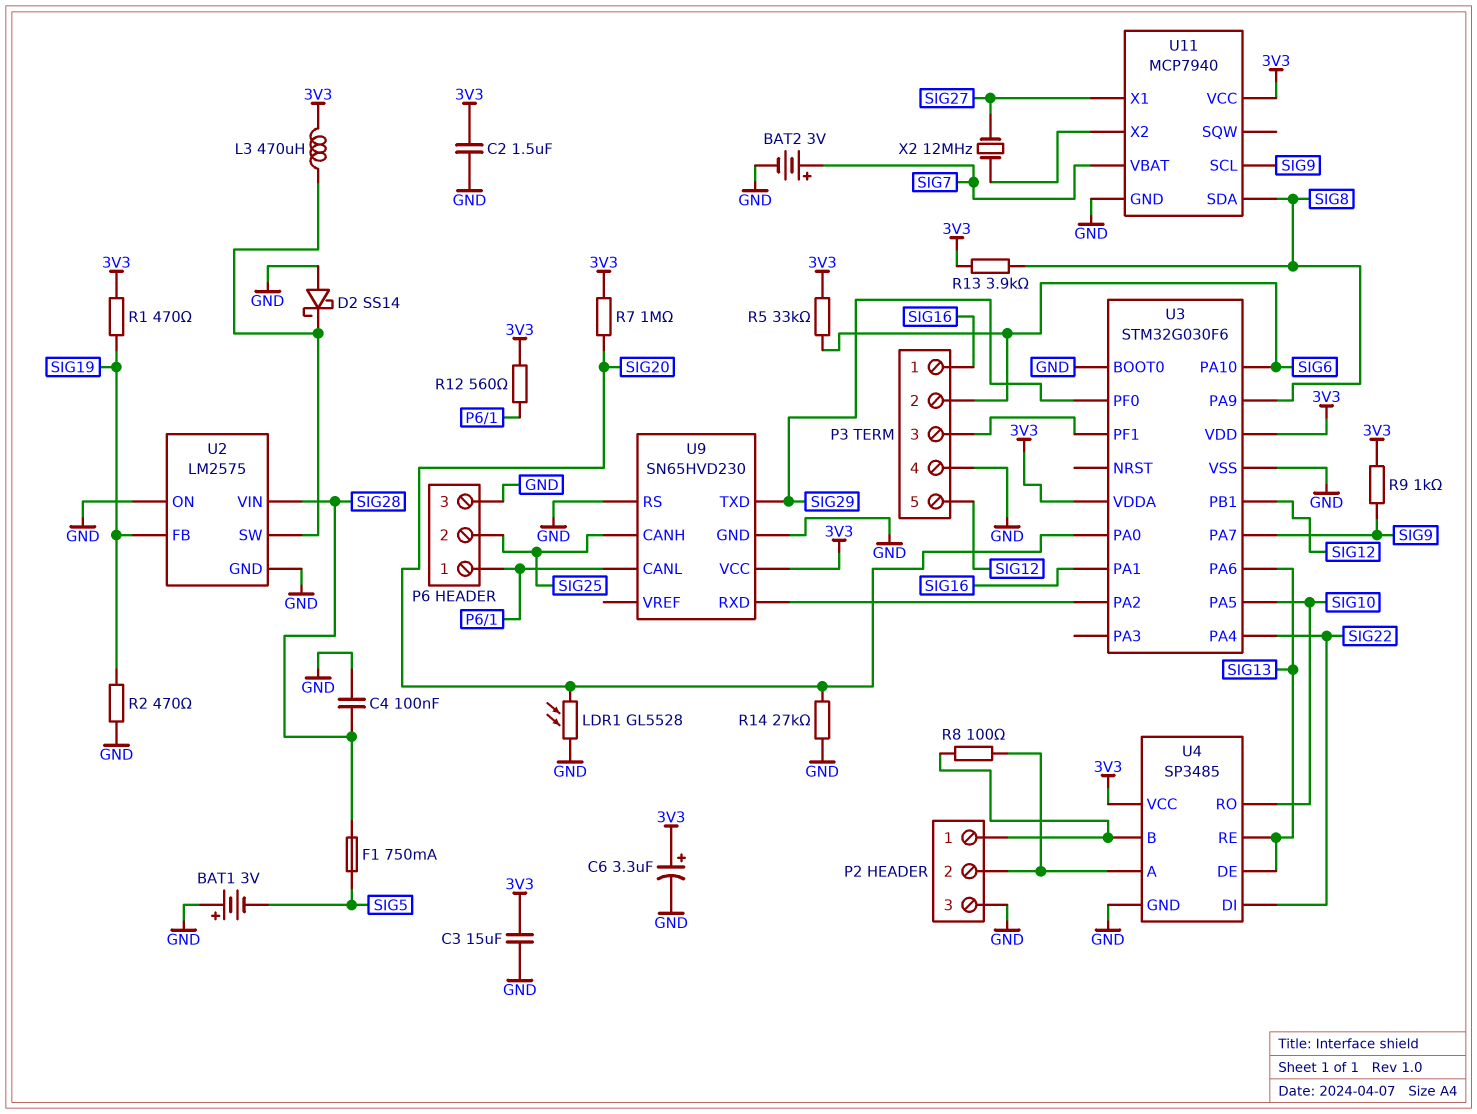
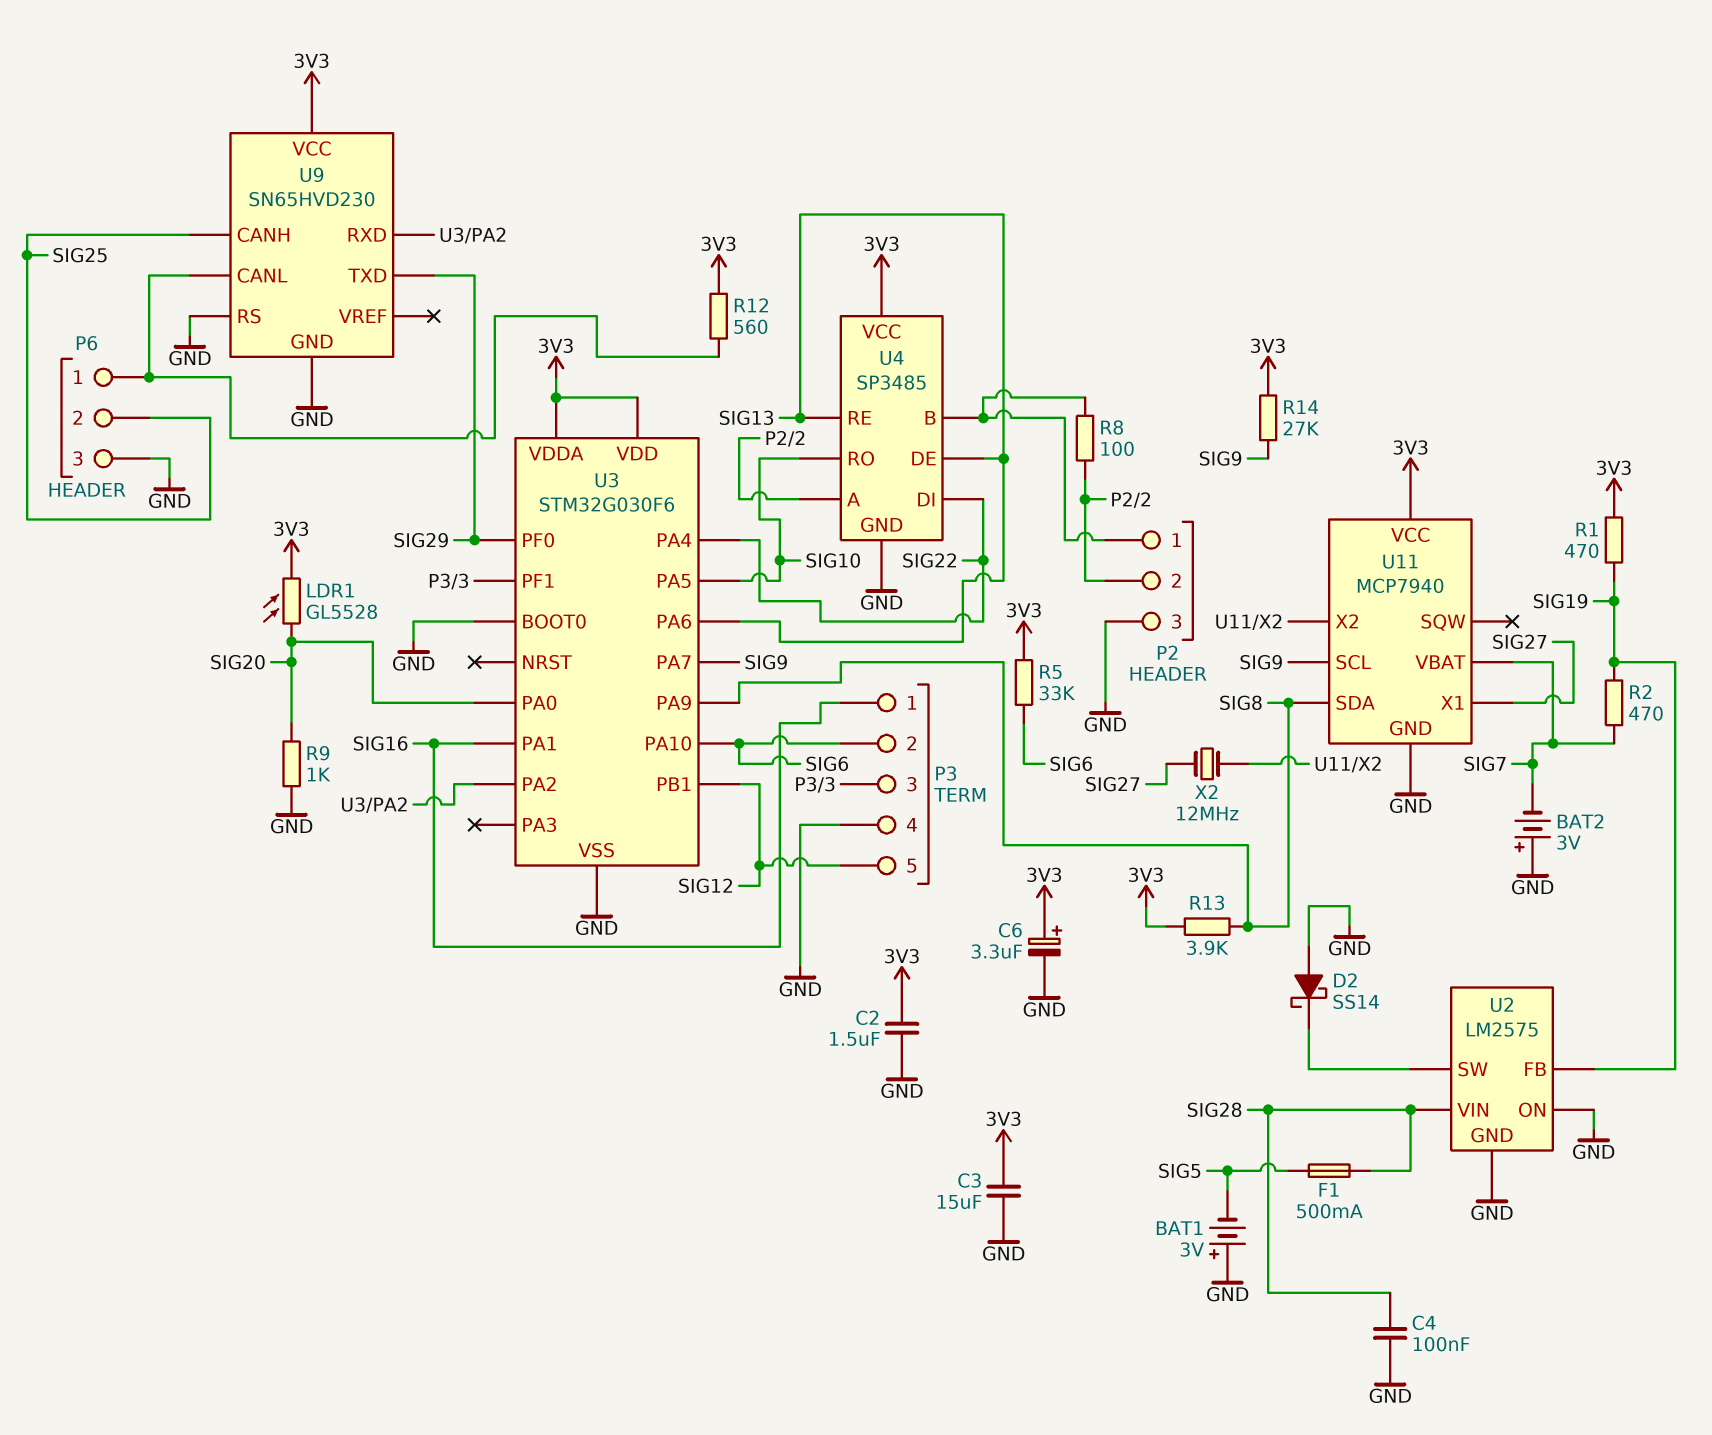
BAT2: 3V (plus SIG7, minus GND) -> 3V (plus GND, minus SIG7)
F1: 750mA (SIG5, SIG28) -> 500mA (SIG5, SIG28)
L3: 470uH (3V3, U2/SW) -> none
LDR1: GL5528 (GND, SIG20) -> GL5528 (3V3, SIG20)
R2: 470 (GND, SIG19) -> 470 (SIG7, SIG19)
R7: 1M (3V3, SIG20) -> none
R9: 1k (3V3, SIG9) -> 1k (GND, SIG20)
R14: 27k (GND, SIG20) -> 27k (3V3, SIG9)

